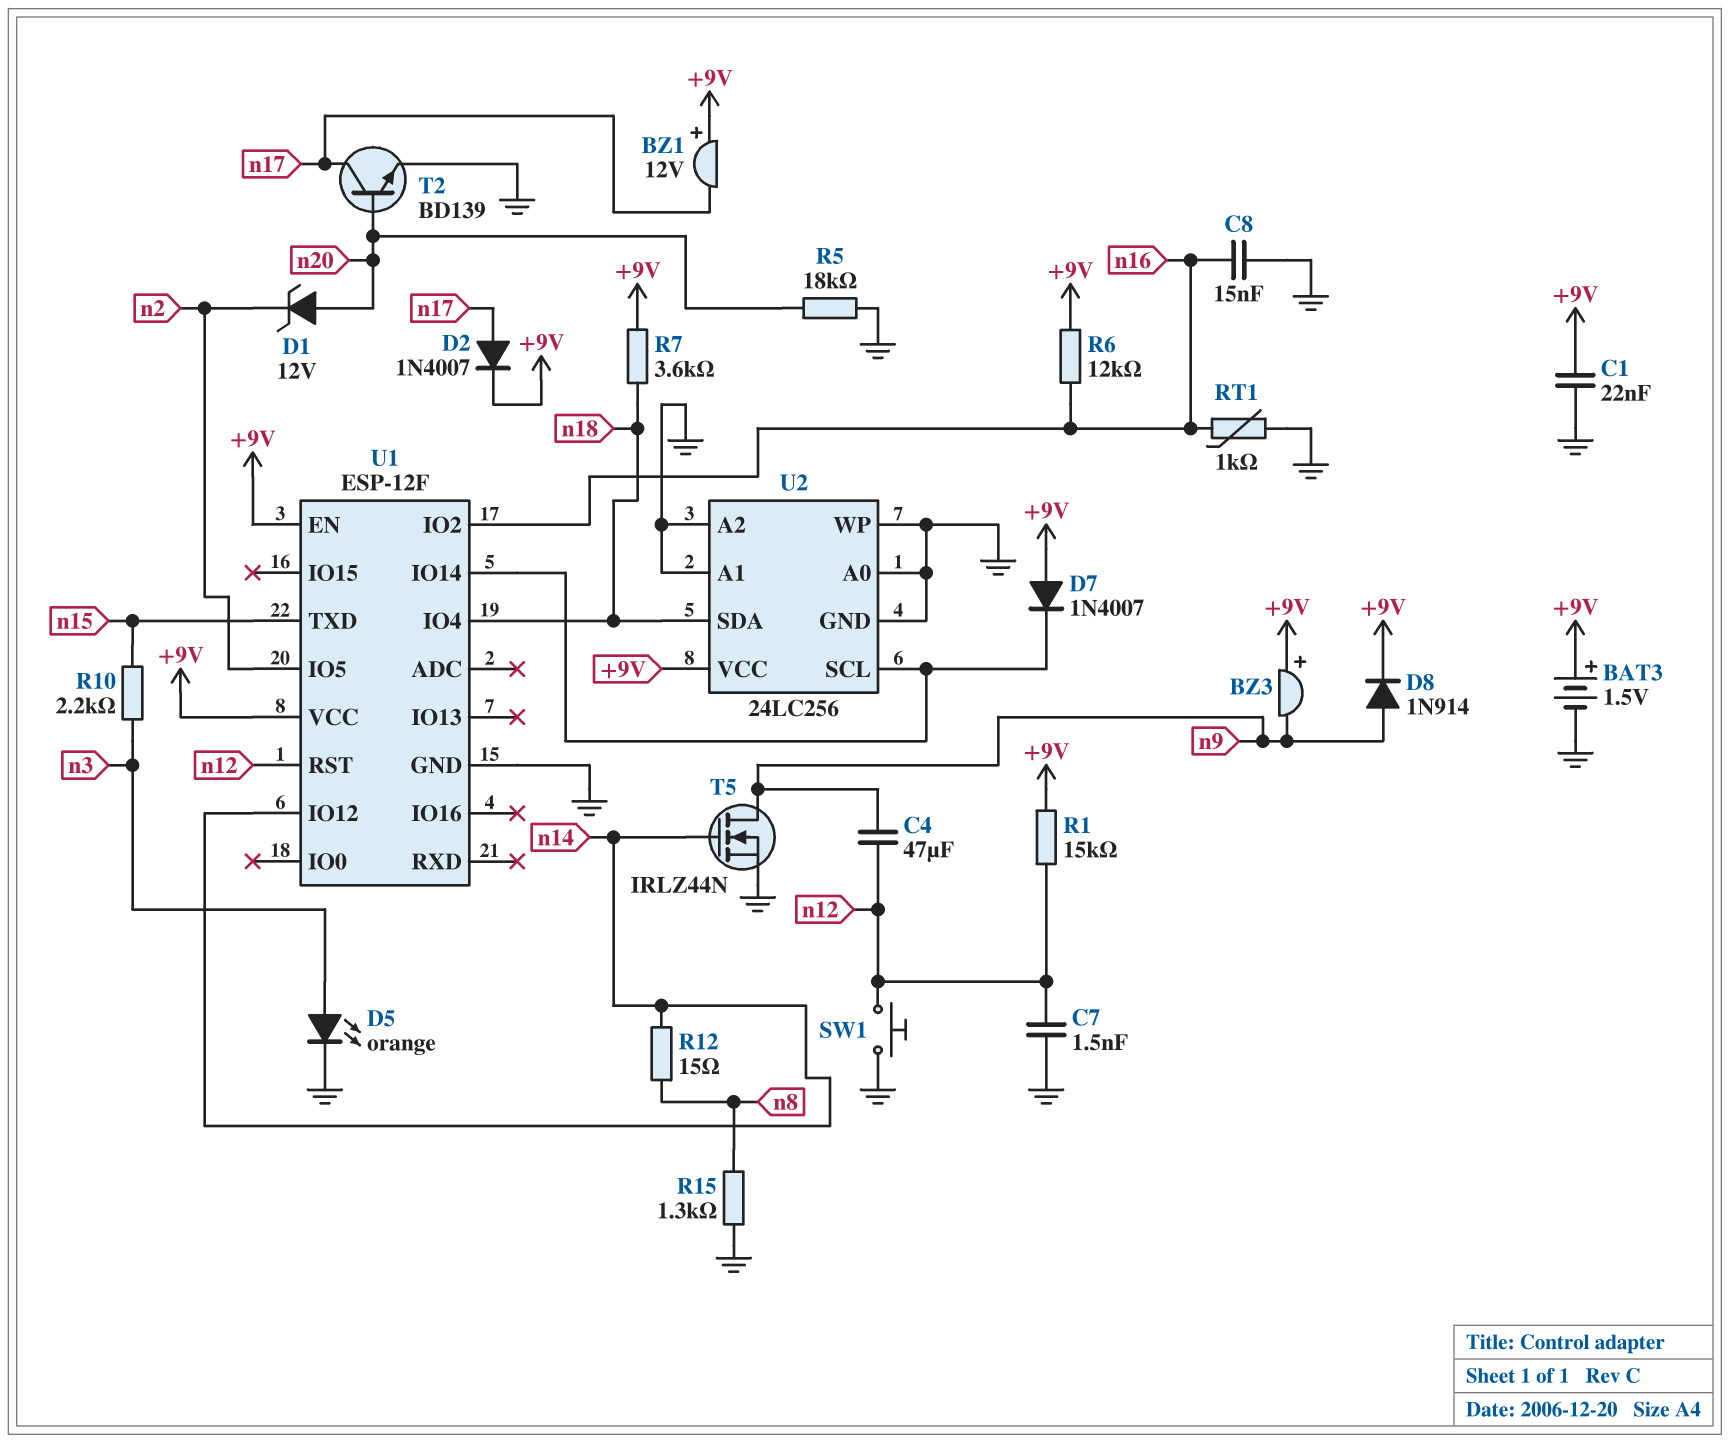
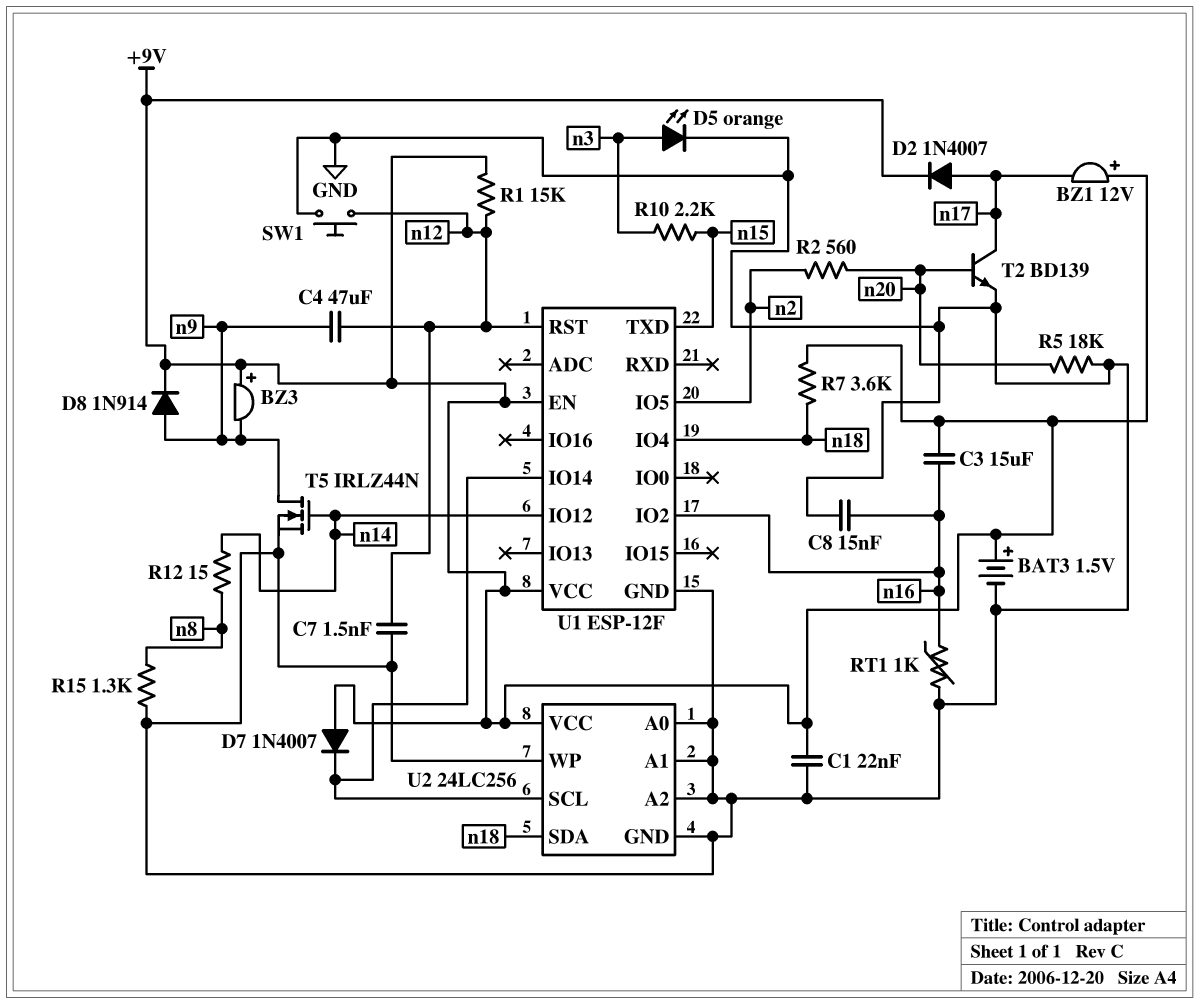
C3: none -> 15uF (+9V, n16)
D1: zener 12V (A n20, K n2) -> none
R2: none -> 560 (n2, n20)
R6: 12k (+9V, n16) -> none

